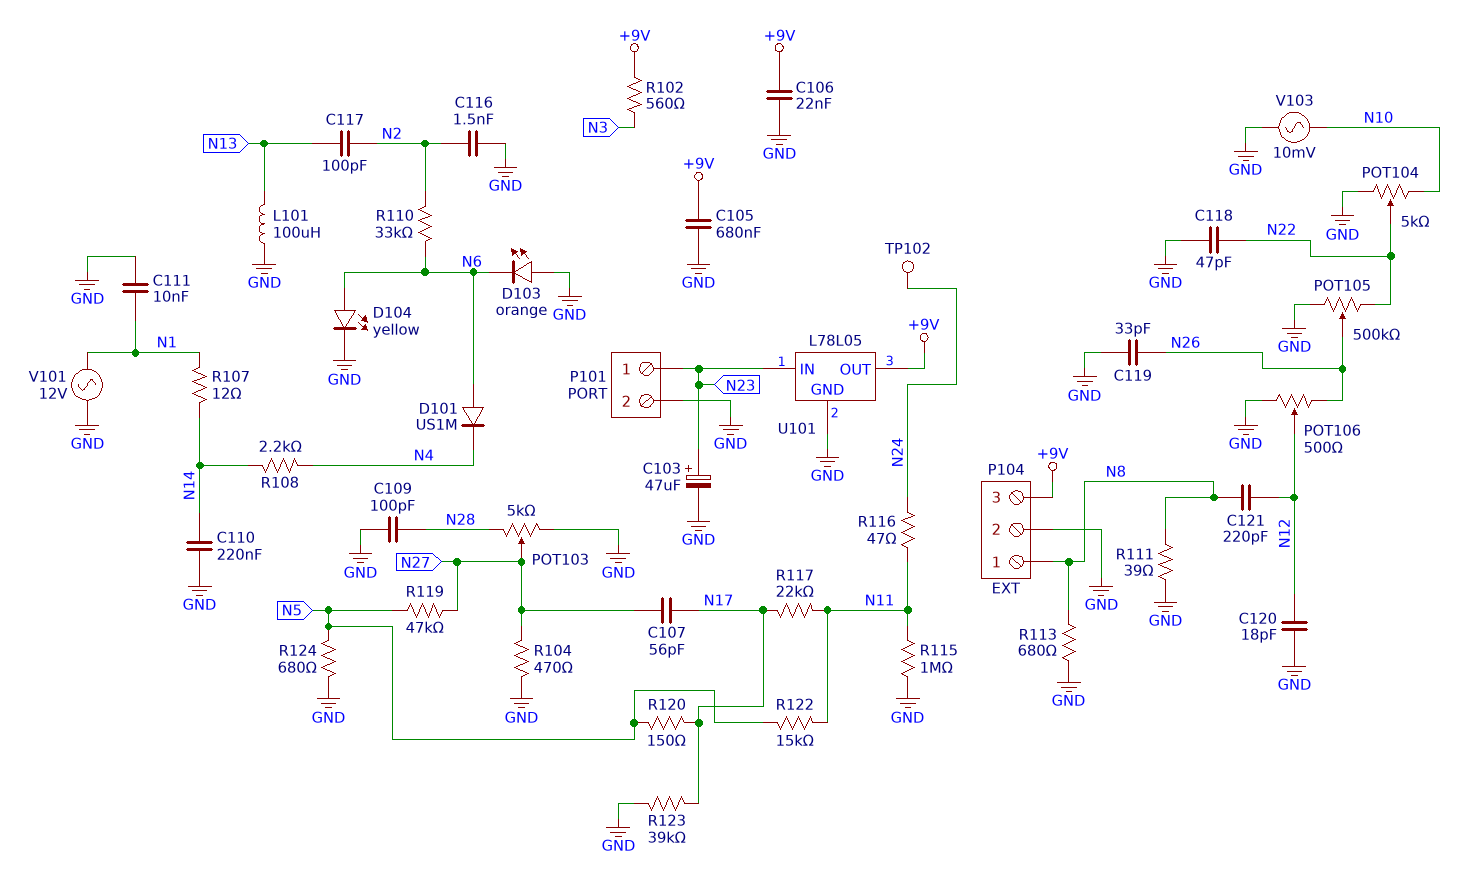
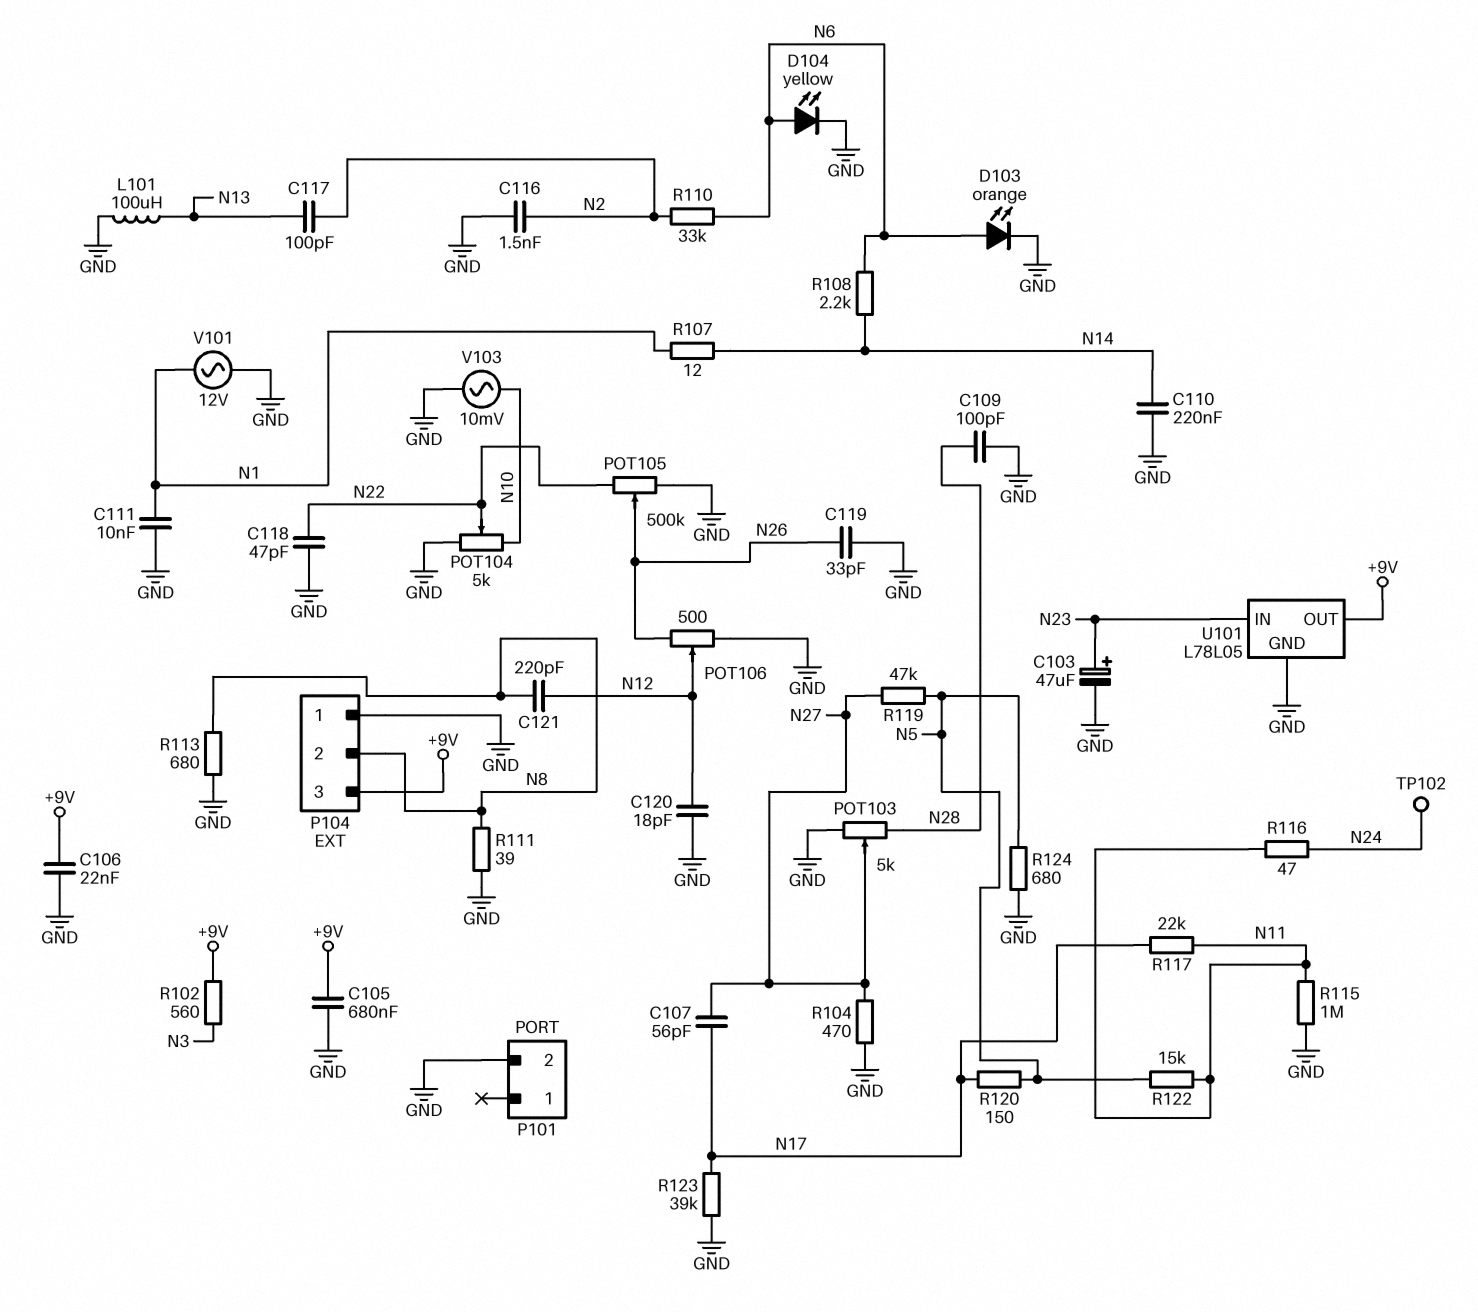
D101: diode US1M (A N6, K N4) -> none
D103: LED orange (A GND, K N6) -> LED orange (A N6, K GND)
P101 pin 1: N23 -> none
P104 pin 1: N8 -> GND
P104 pin 2: GND -> N8
R108: 2.2k (N4, N14) -> 2.2k (N6, N14)

